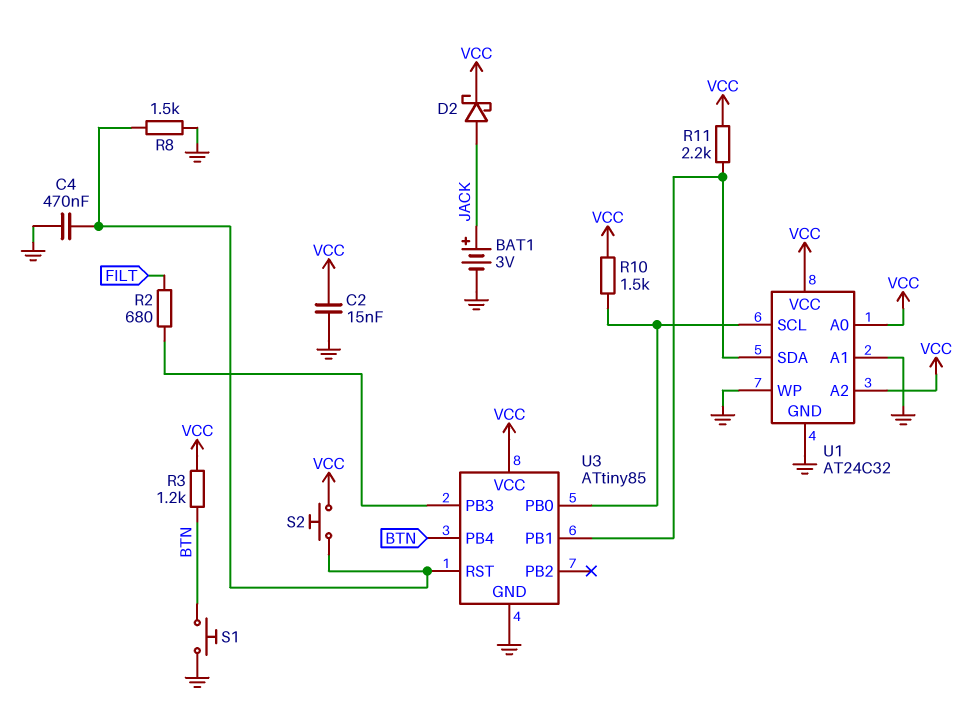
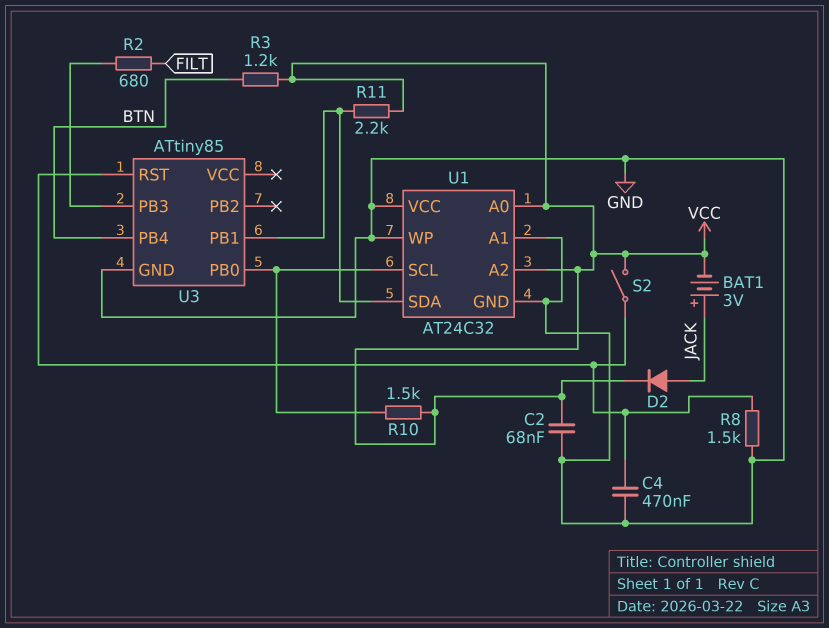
BAT1: 3V (plus JACK, minus GND) -> 3V (plus JACK, minus VCC)
C2: 15nF (GND, VCC) -> 68nF (GND, VCC)
D2: schottky (A JACK, K VCC) -> diode (A JACK, K VCC)
S1: button (BTN, GND) -> none
S2: button (U3/RST, VCC) -> switch (U3/RST, VCC)
U1 pin VCC: VCC -> GND
U3 pin VCC: VCC -> none

